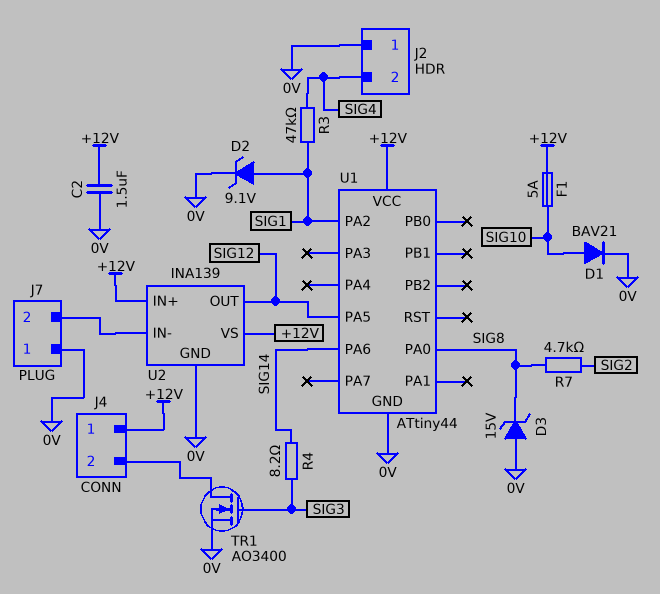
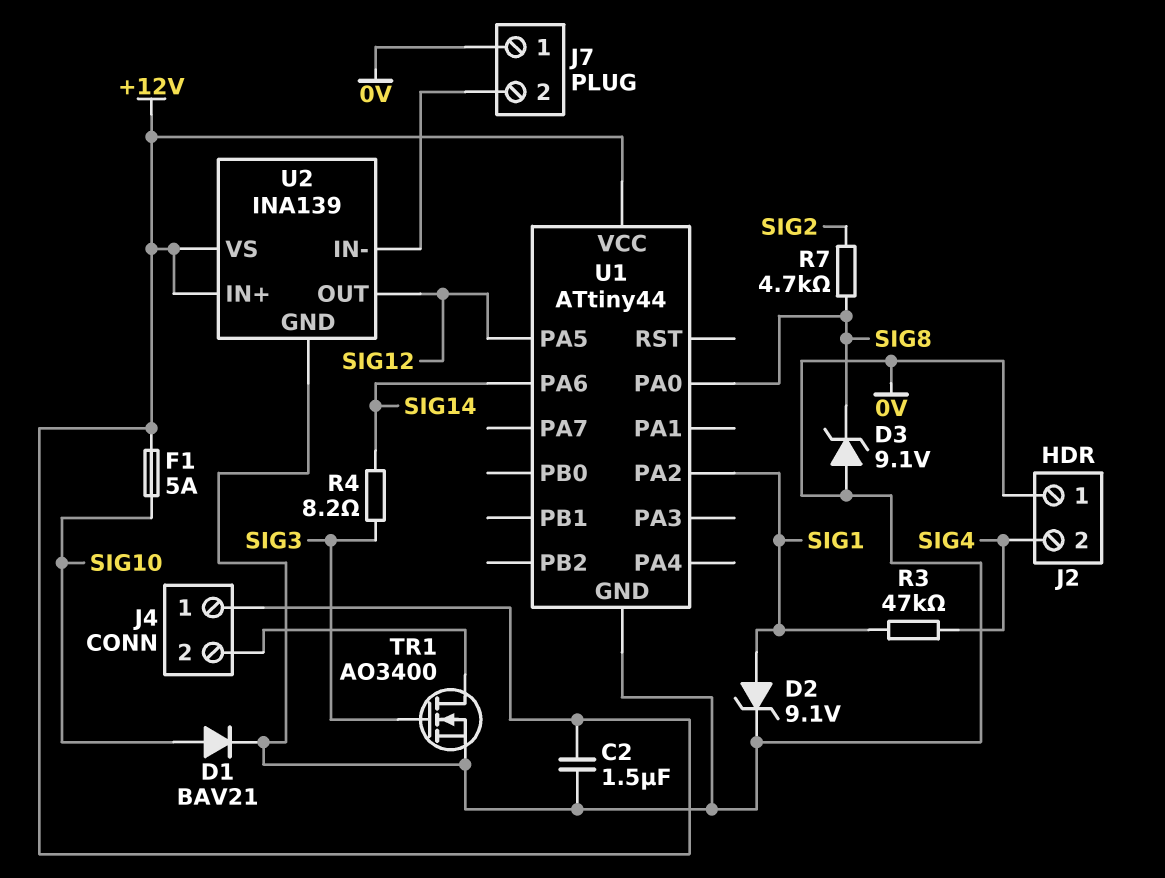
D3: zener 15V (A 0V, K SIG8) -> zener 9.1V (A 0V, K SIG8)

